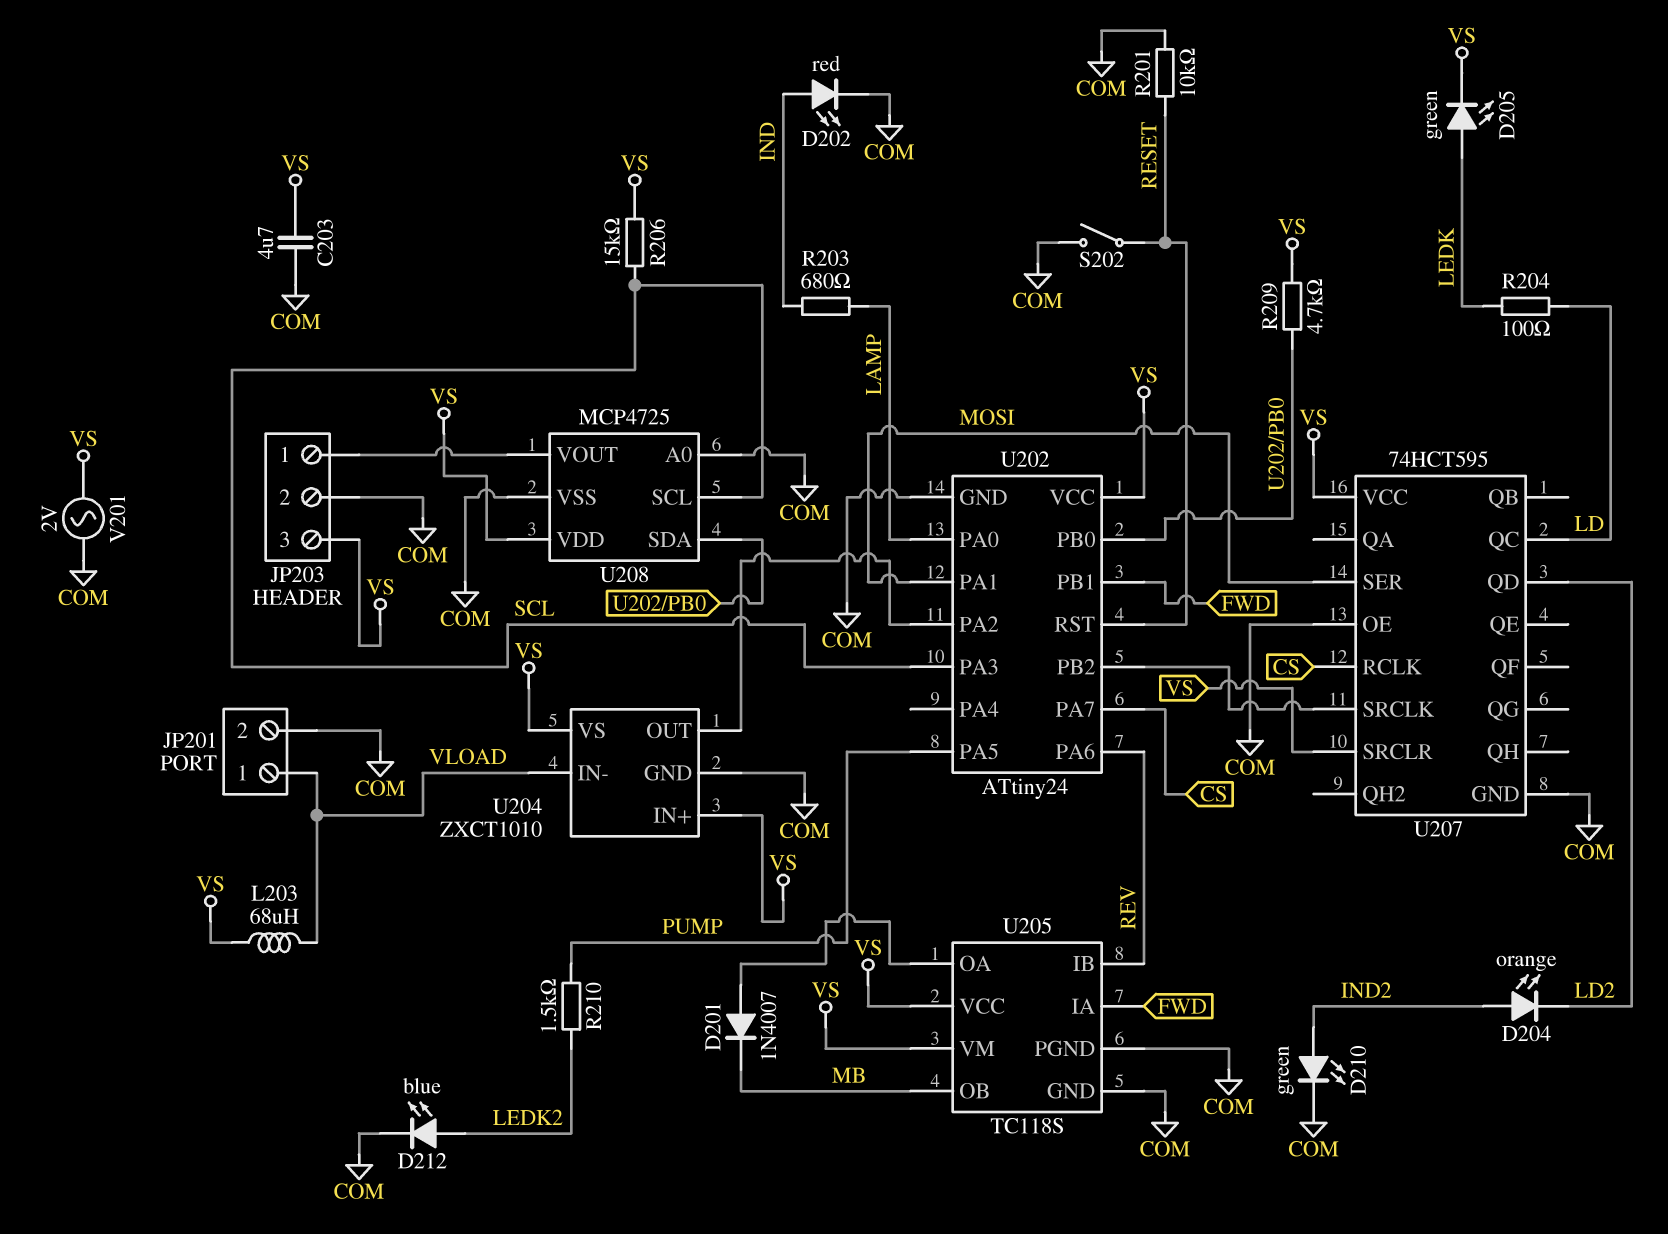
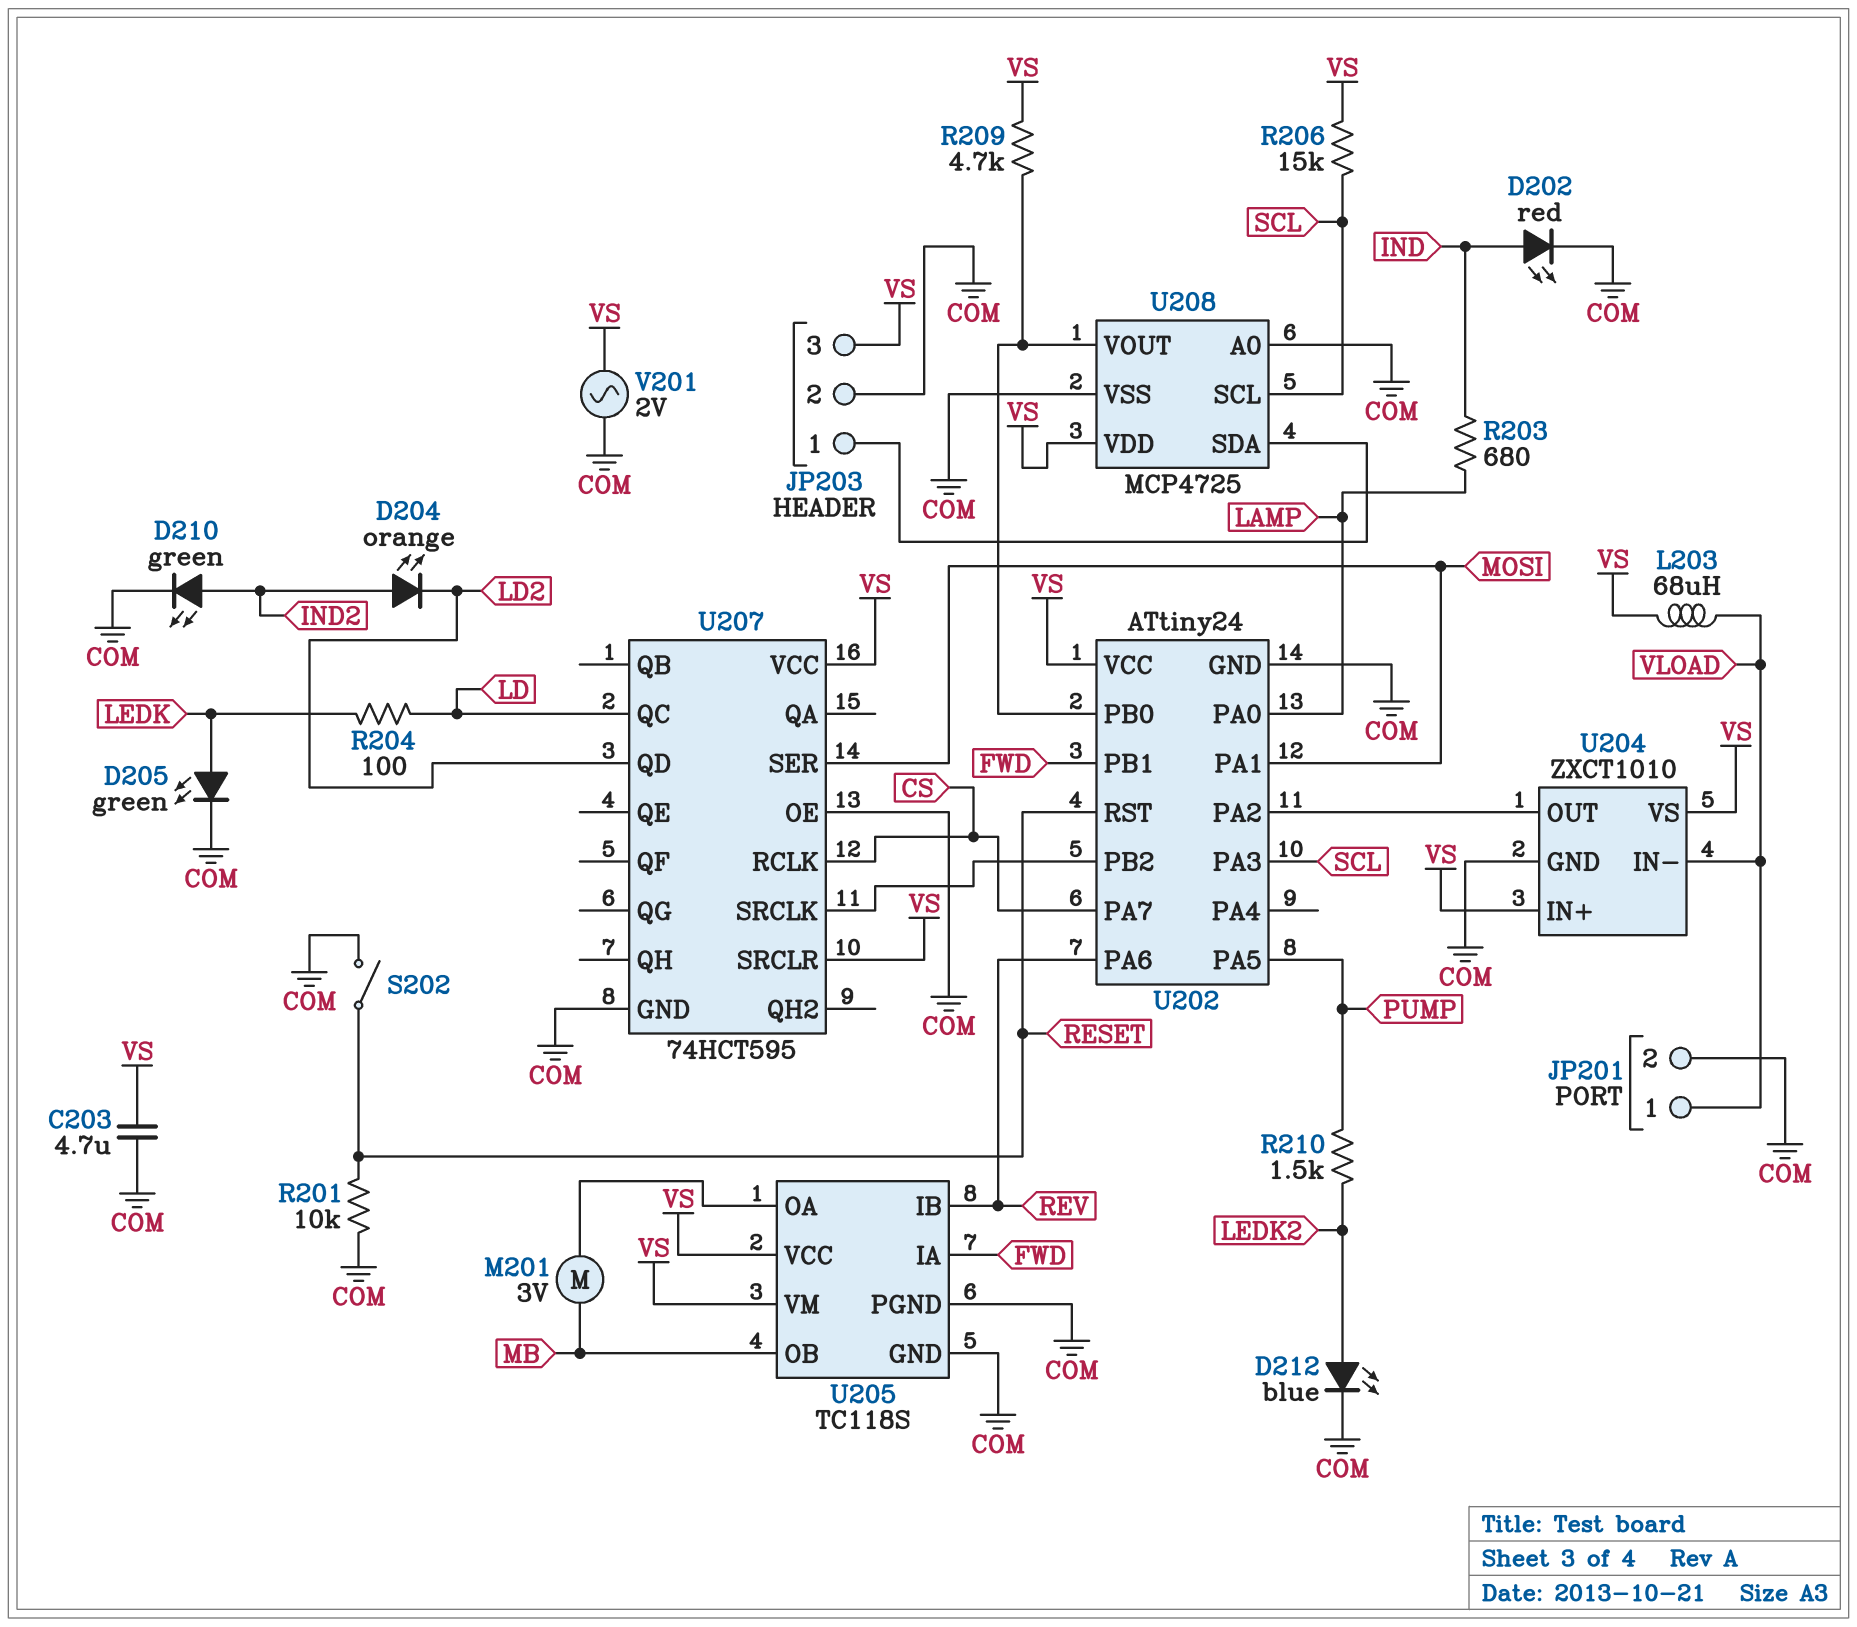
D201: diode 1N4007 (A U205/OA, K MB) -> none
D205: LED green (A LEDK, K VS) -> LED green (A LEDK, K COM)
M201: none -> motor 3V (MB, U205/OA)
U208 pin SDA: U202/PB0 -> JP203/1
U208 pin VOUT: JP203/1 -> U202/PB0

